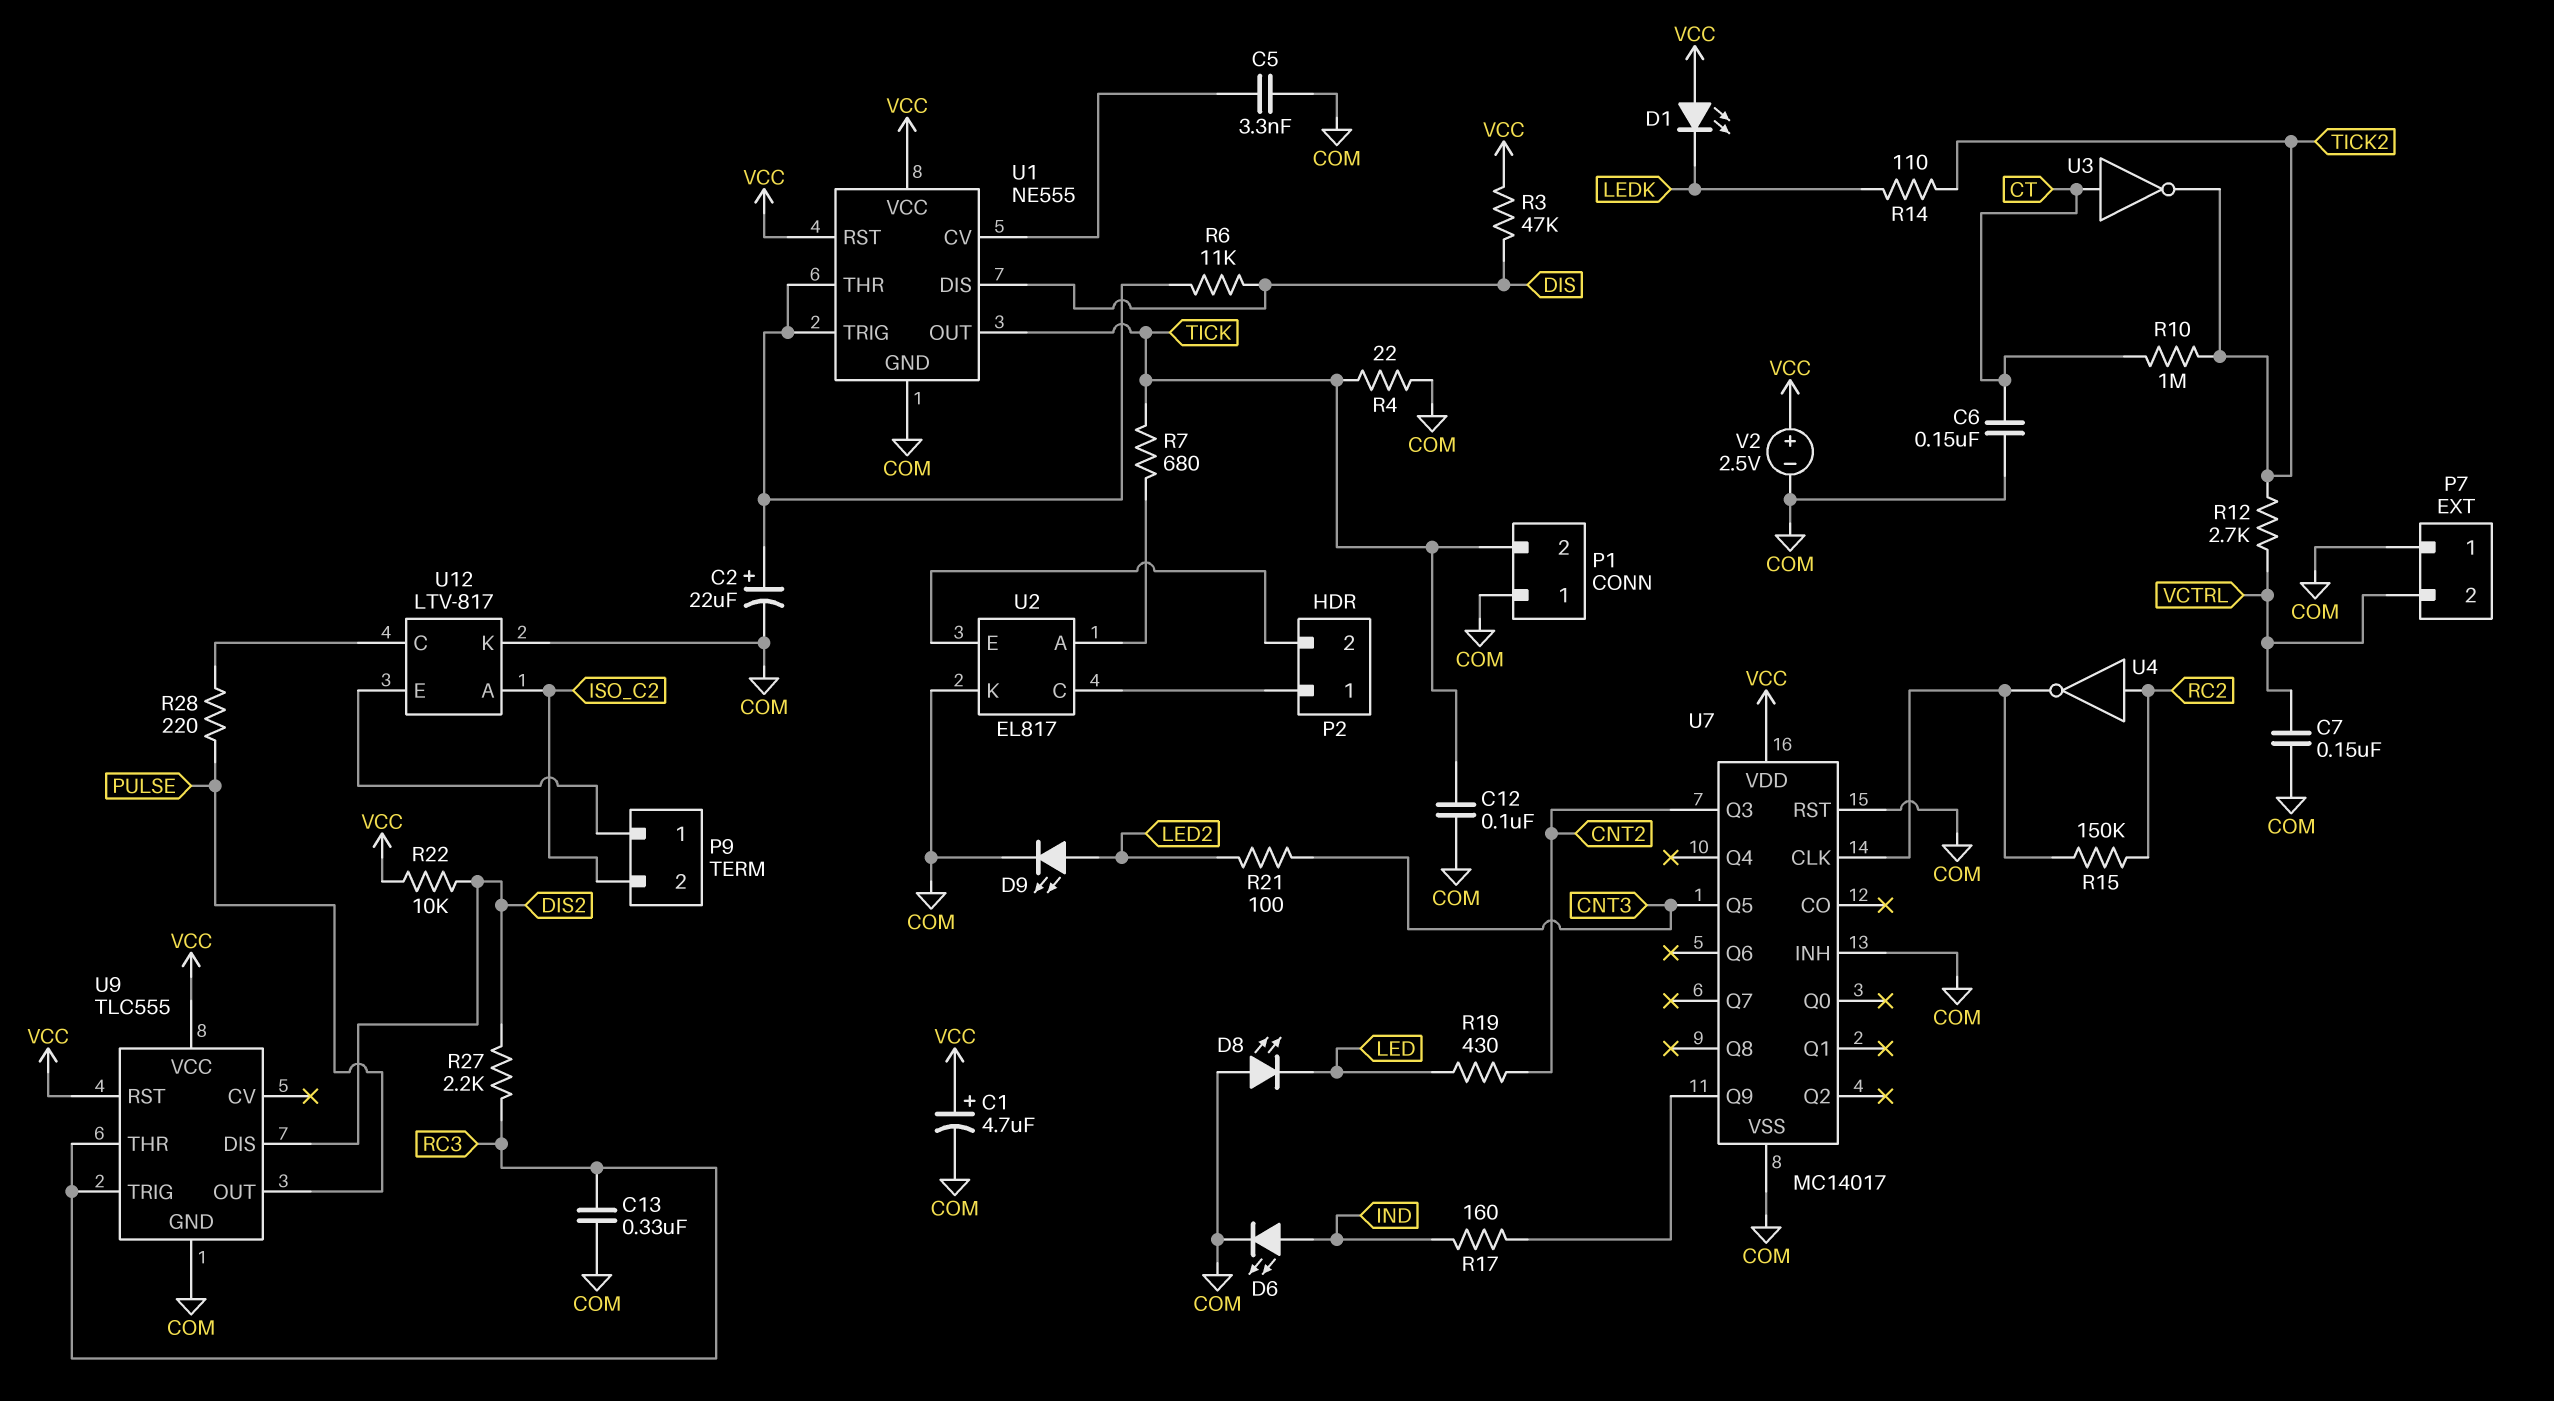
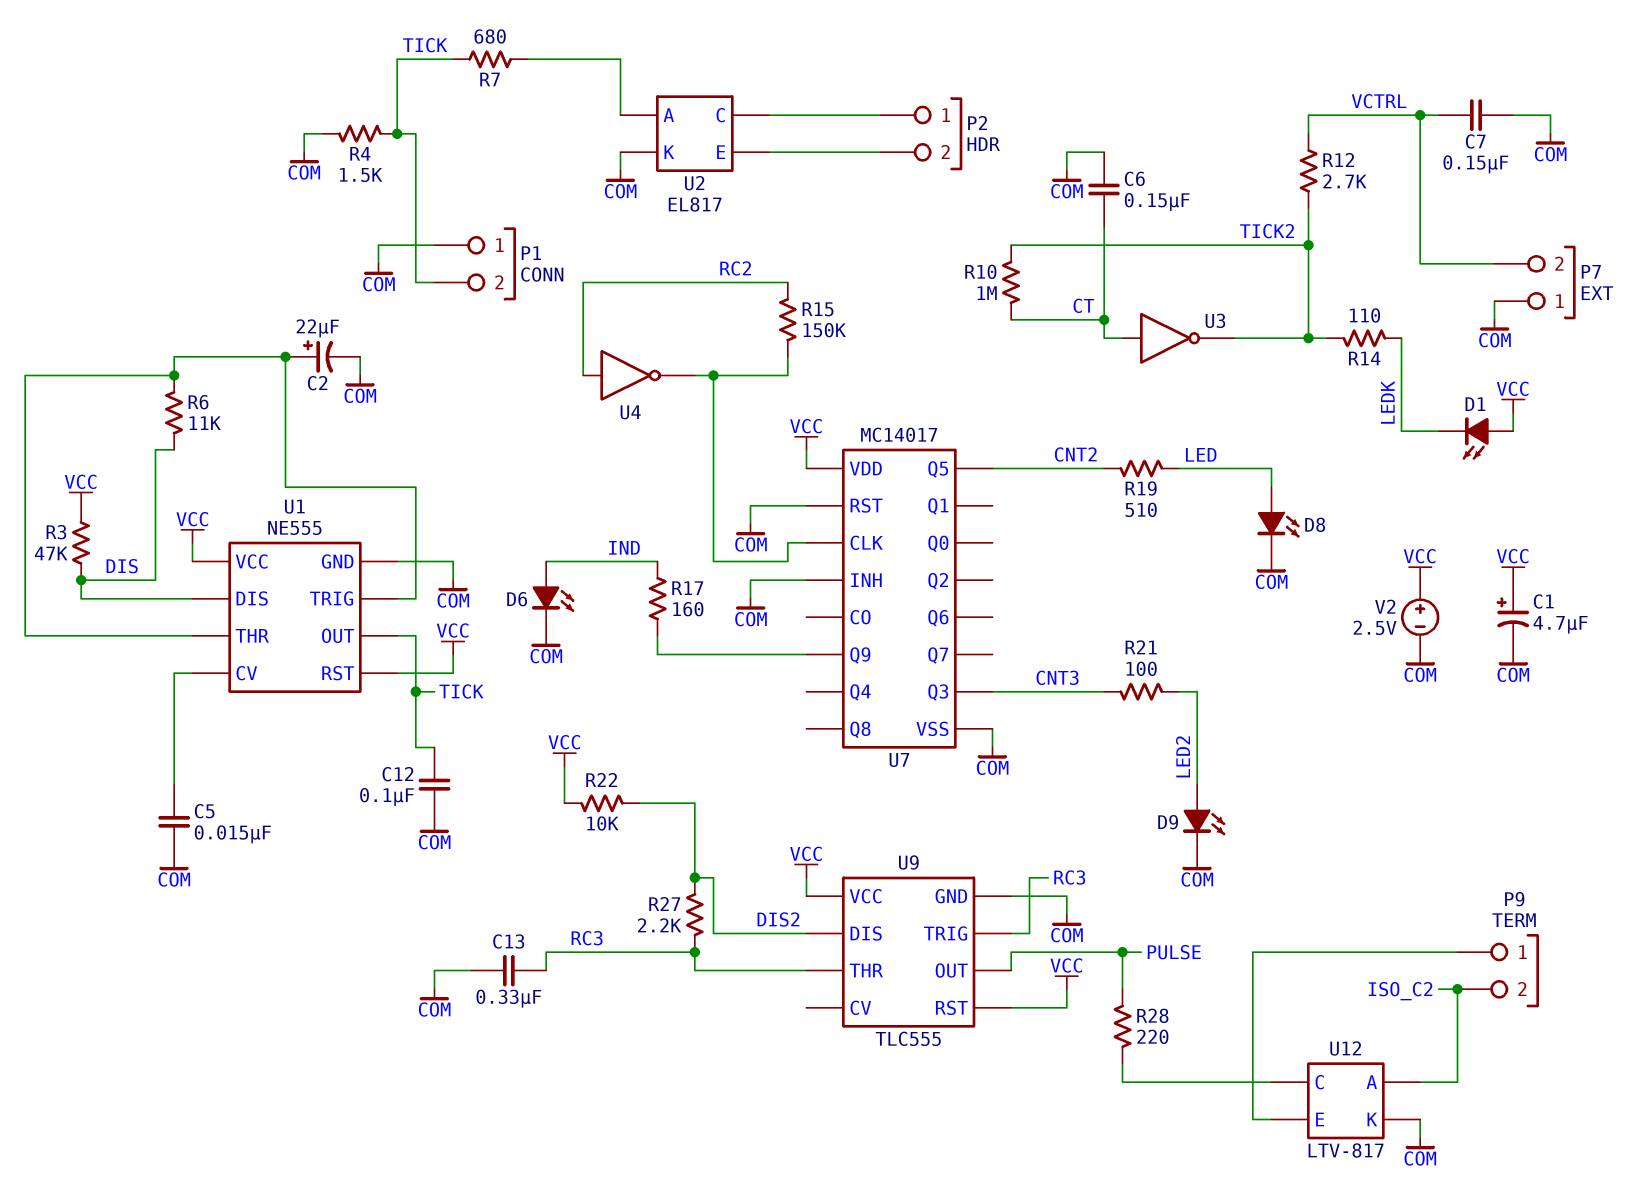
C5: 3.3nF (COM, U1/CV) -> 15nF (COM, U1/CV)
D8: LED (A COM, K LED) -> LED (A LED, K COM)
R4: 22 (COM, TICK) -> 1.5k (COM, TICK)
R19: 430 (CNT2, LED) -> 510 (CNT2, LED)
U7 pin Q3: CNT2 -> CNT3
U7 pin Q5: CNT3 -> CNT2

